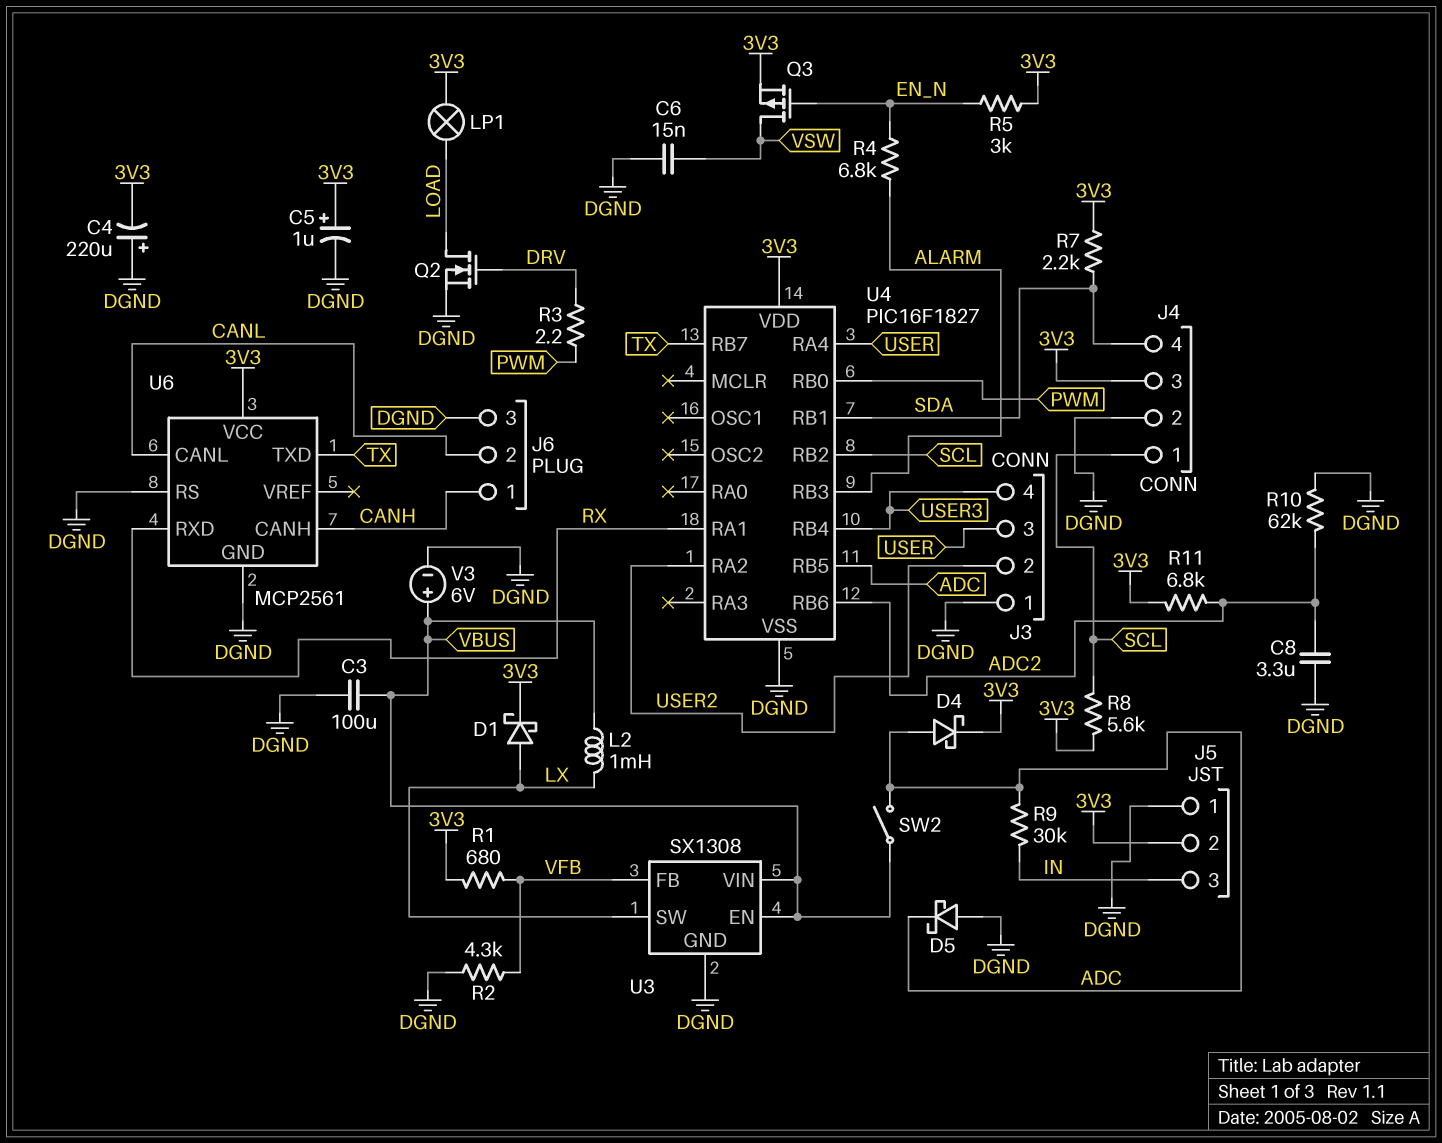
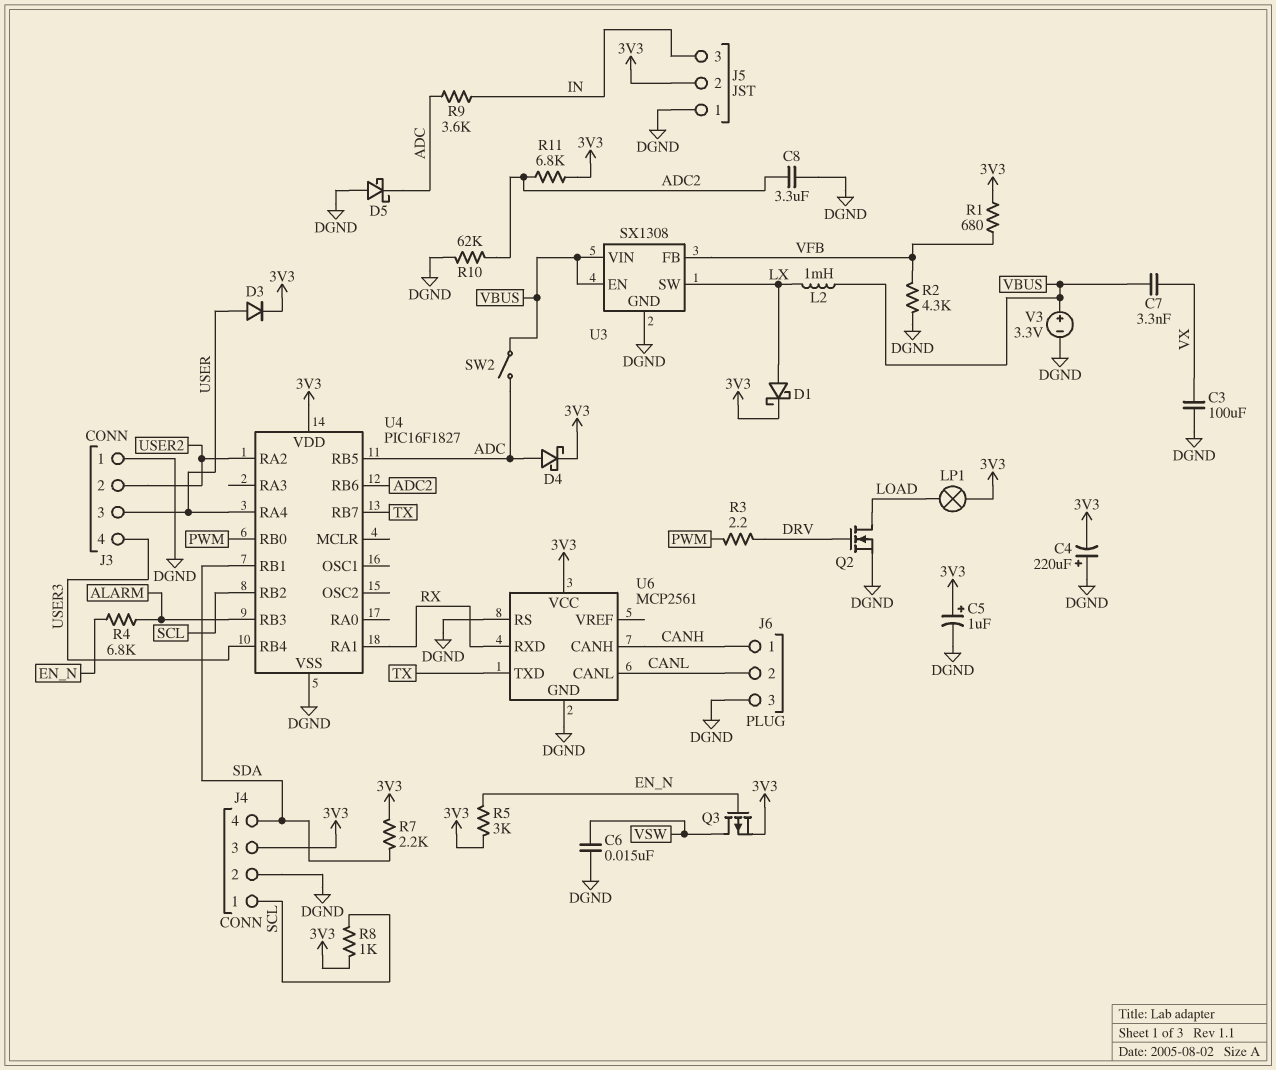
C3: 100uF (DGND, VBUS) -> 100uF (DGND, VX)
C7: none -> 3.3nF (VBUS, VX)
D3: none -> diode (A USER, K 3V3)
R8: 5.6k (3V3, SCL) -> 1k (3V3, SCL)
R9: 30k (ADC, IN) -> 3.6k (ADC, IN)
V3: 6V (plus VBUS, minus DGND) -> 3.3V (plus VBUS, minus DGND)

